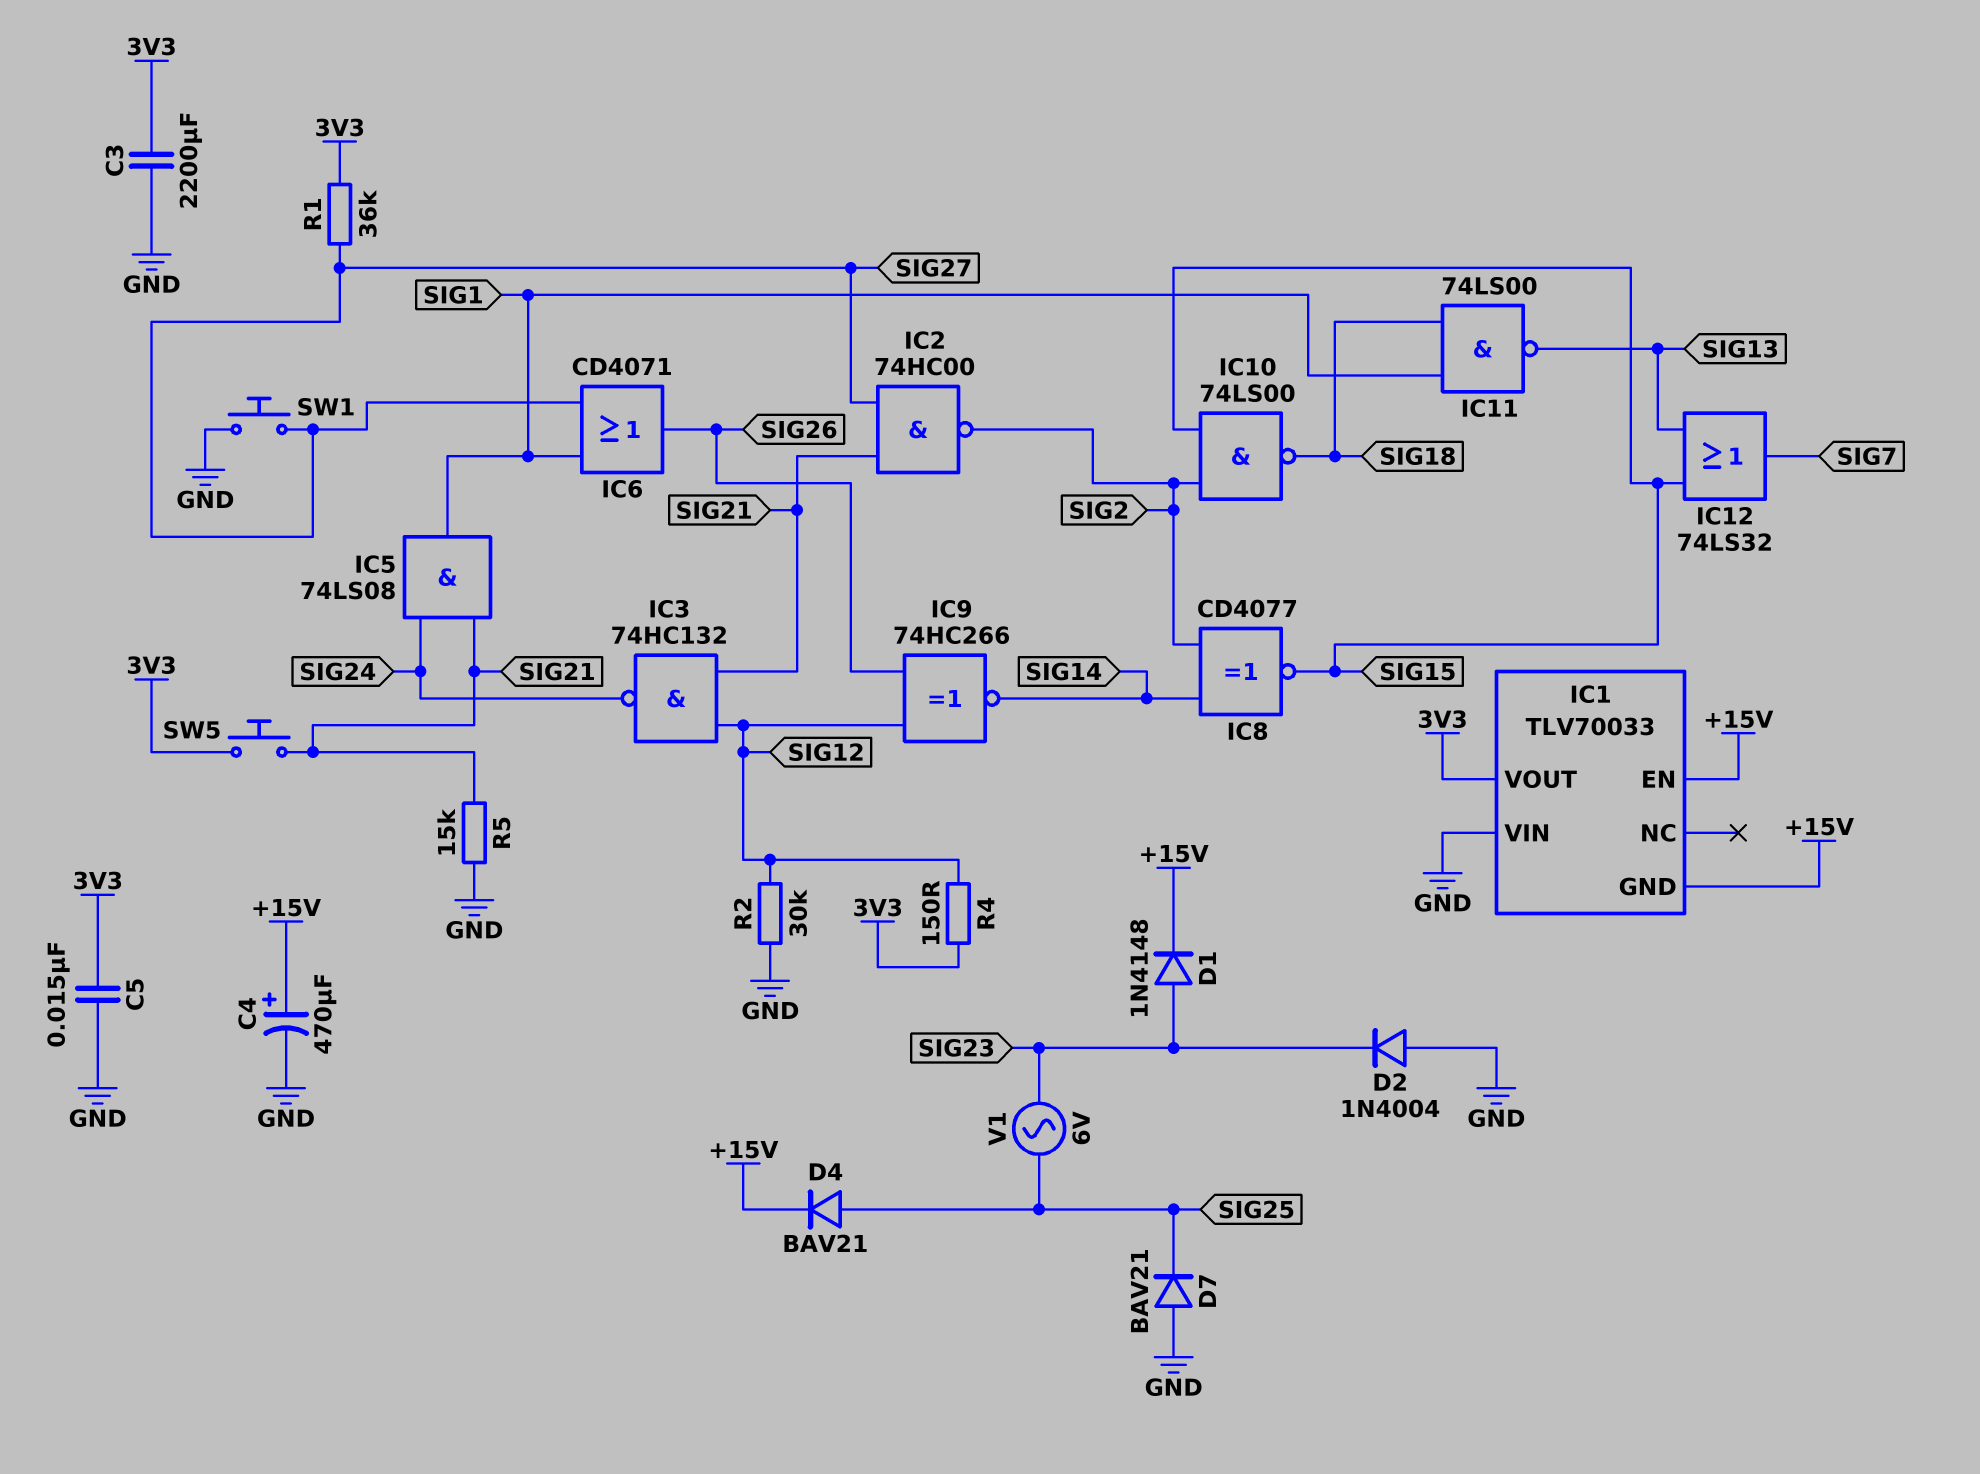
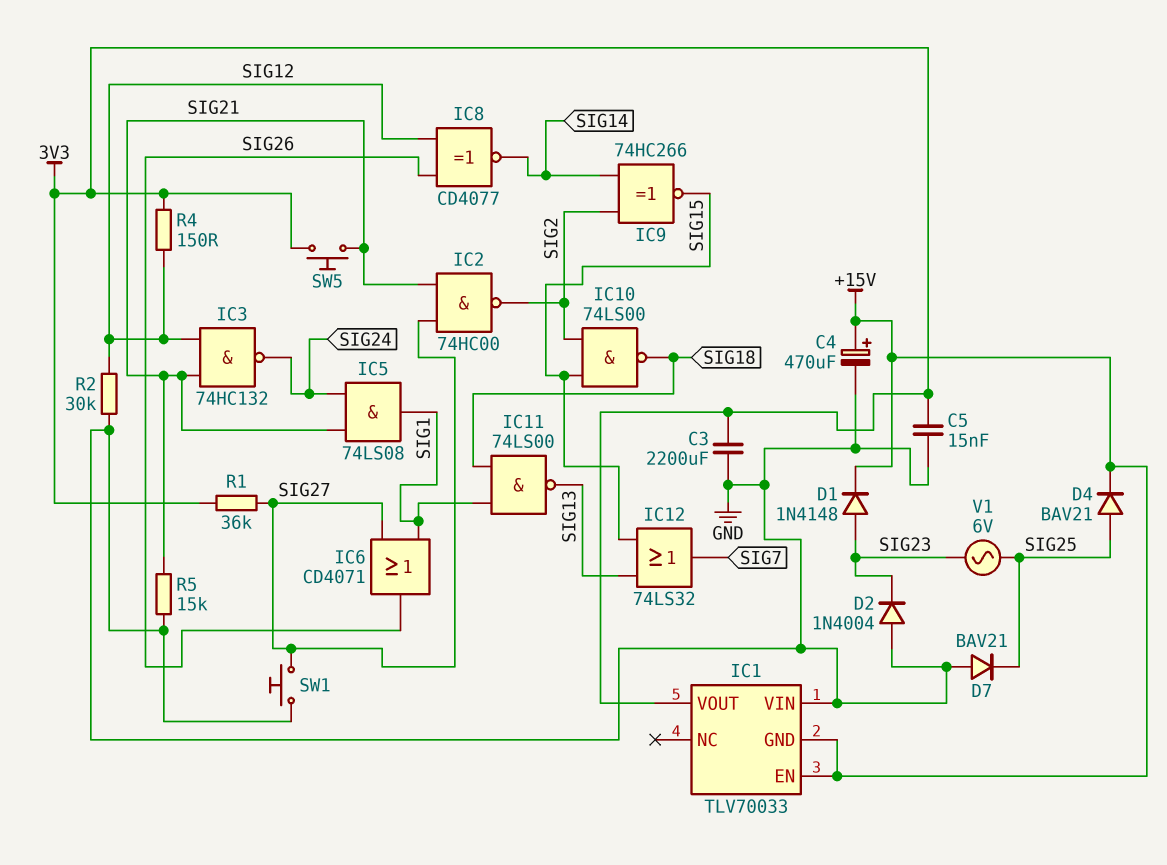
IC8: XNOR CD4077 (in SIG2, in SIG14, out SIG15) -> XNOR CD4077 (in SIG12, in SIG26, out SIG14)
IC9: XNOR 74HC266 (in SIG12, in SIG26, out SIG14) -> XNOR 74HC266 (in SIG2, in SIG14, out SIG15)

